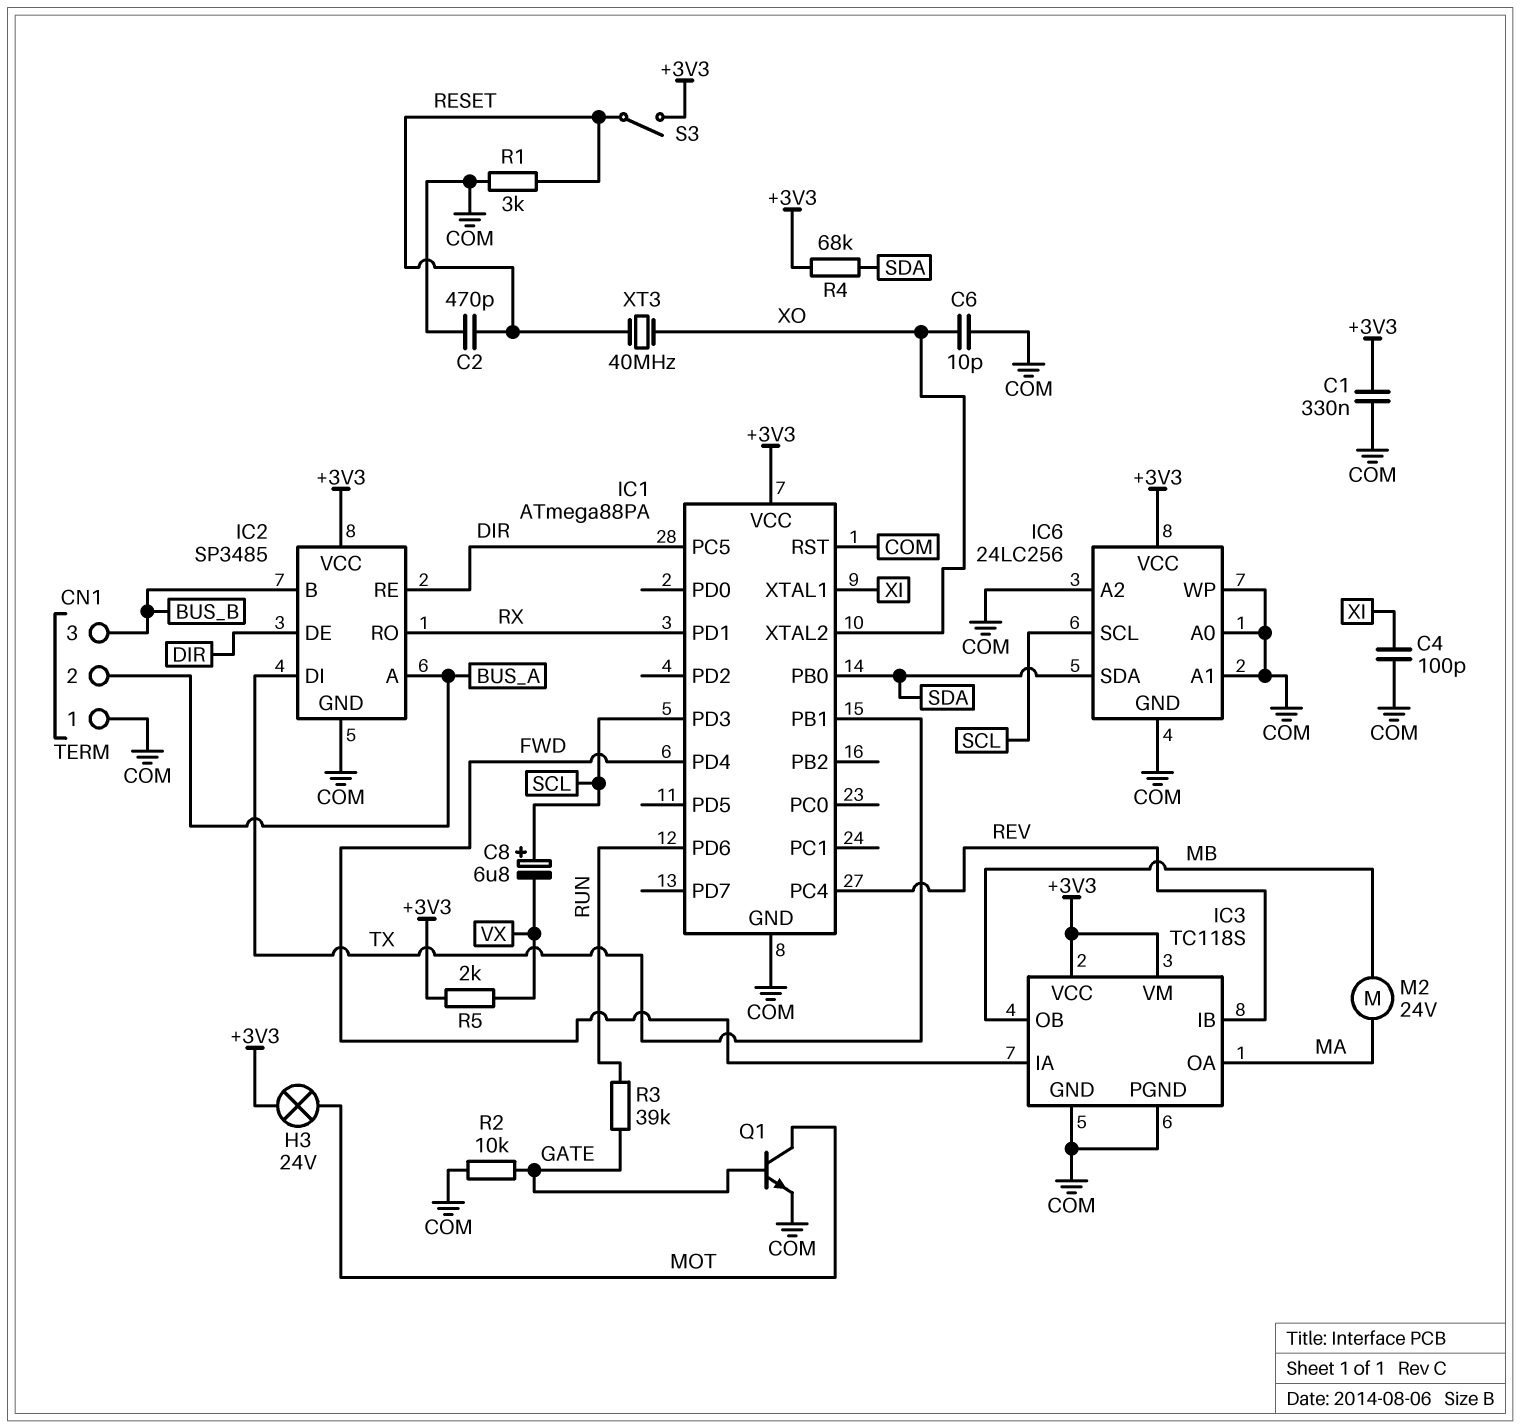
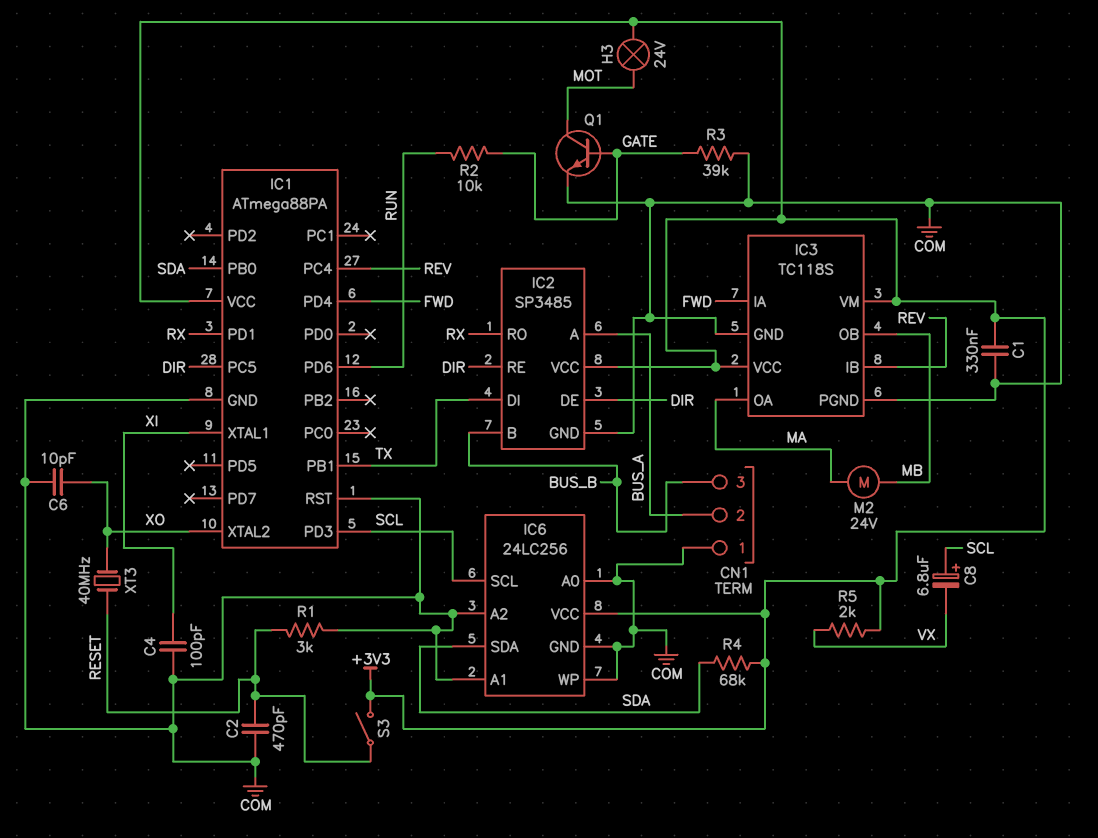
R2: 10k (COM, GATE) -> 10k (GATE, RUN)
R3: 39k (GATE, RUN) -> 39k (COM, GATE)

